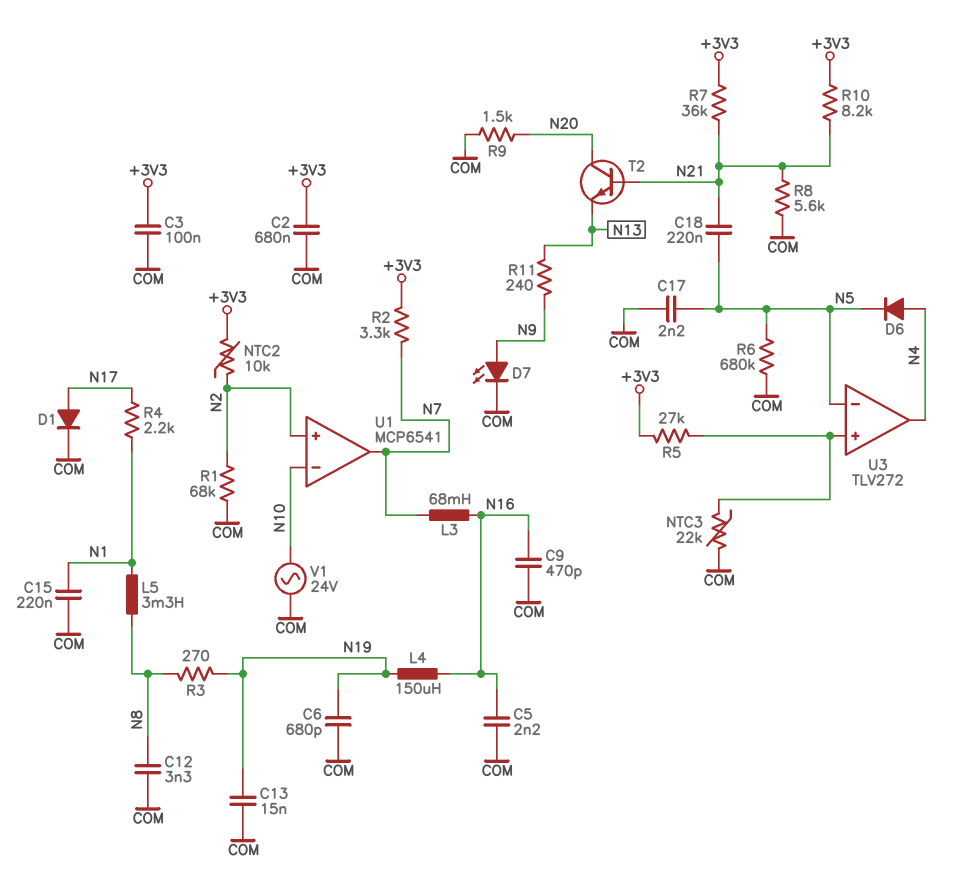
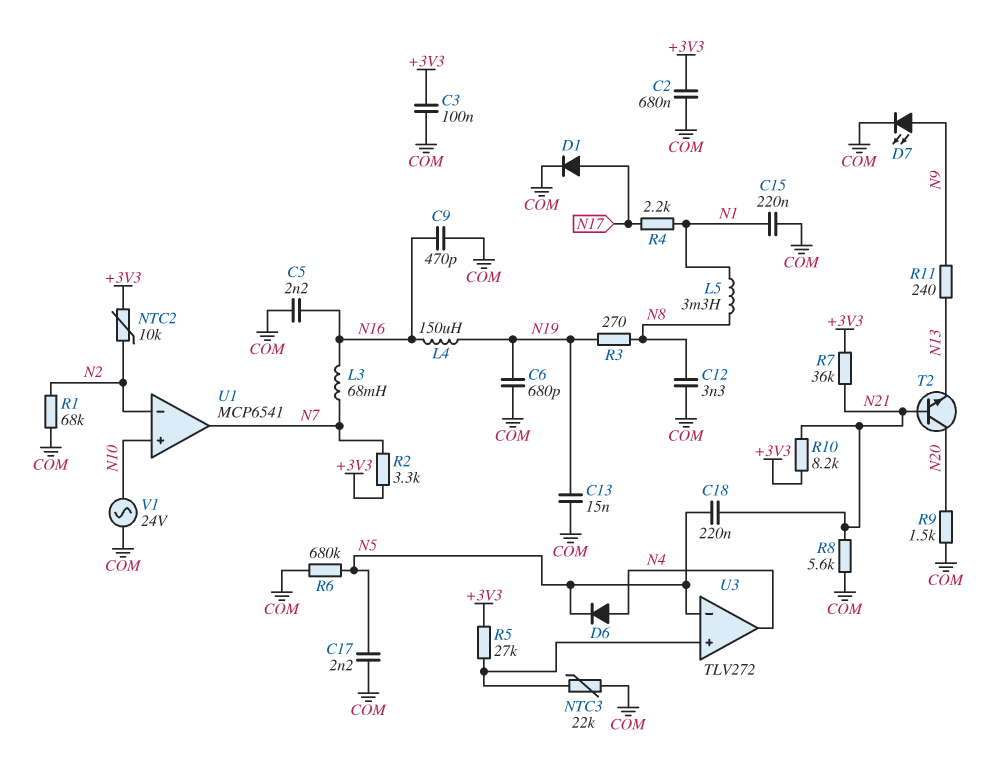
U1 pin in+: N2 -> N10
U1 pin in-: N10 -> N2

